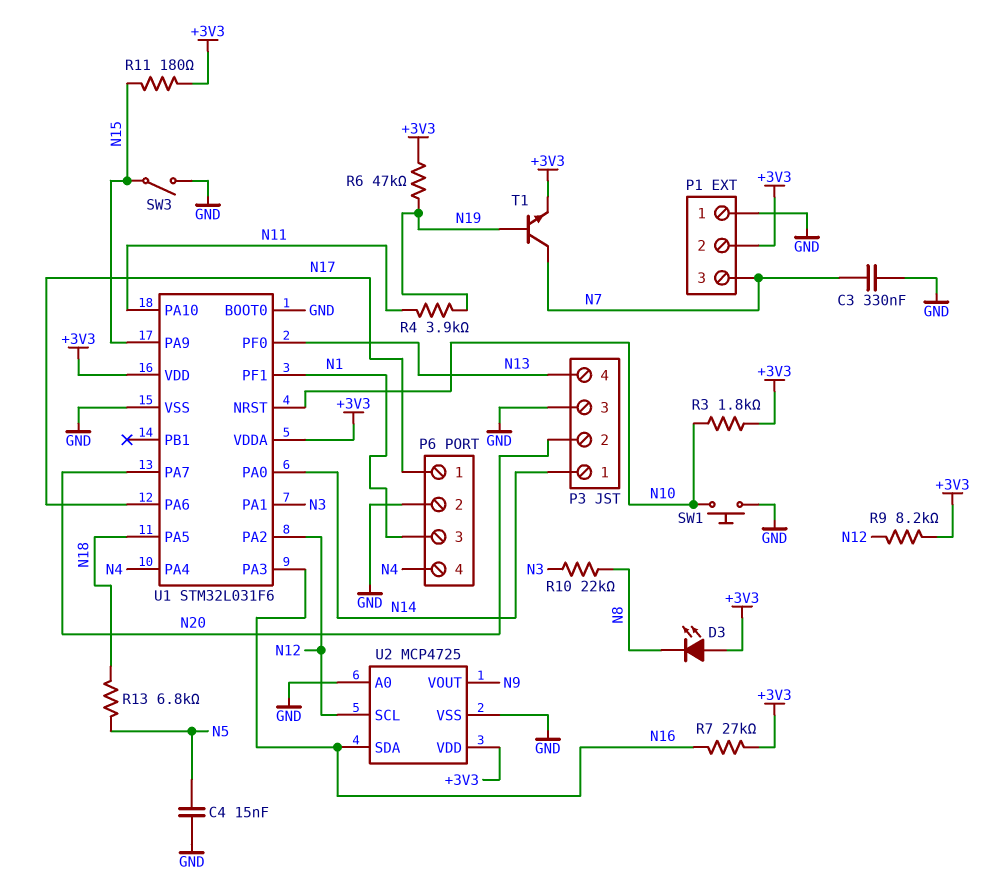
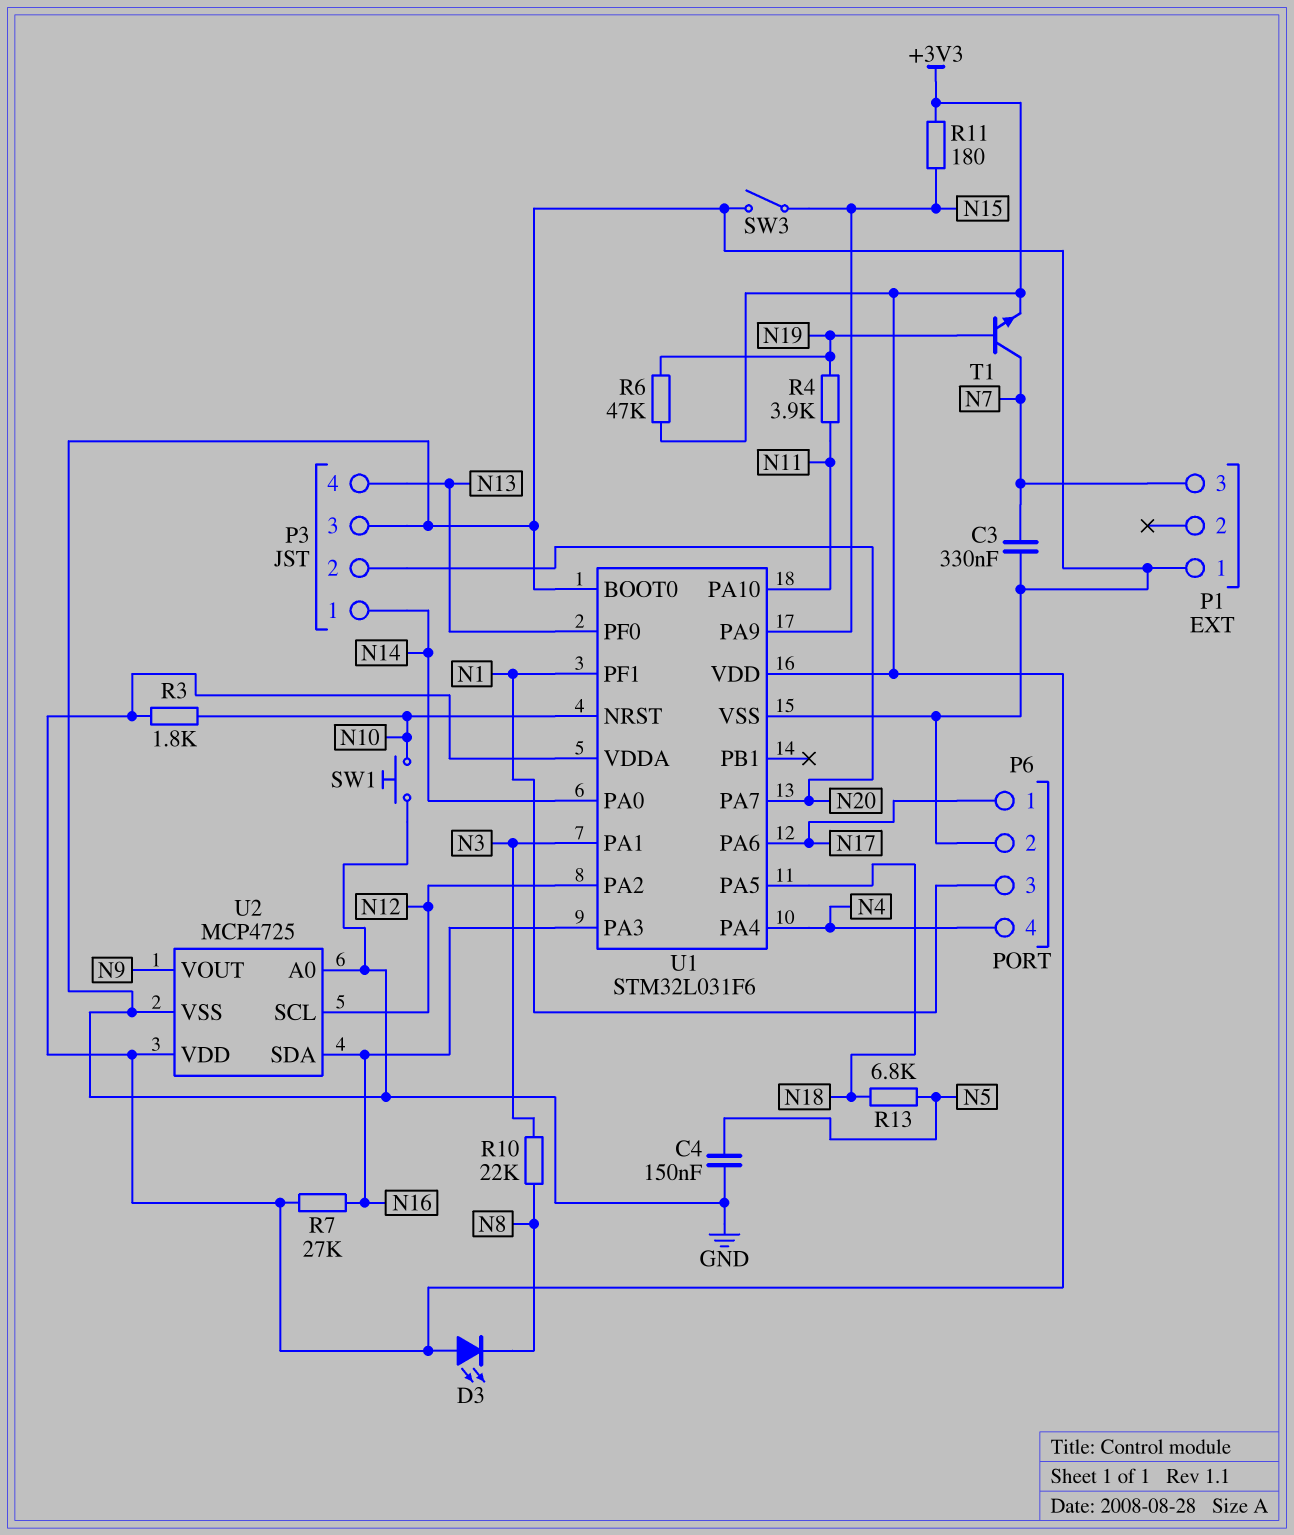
C4: 15nF (GND, N5) -> 150nF (GND, N5)
P1 pin 2: +3V3 -> none
R9: 8.2k (+3V3, N12) -> none

